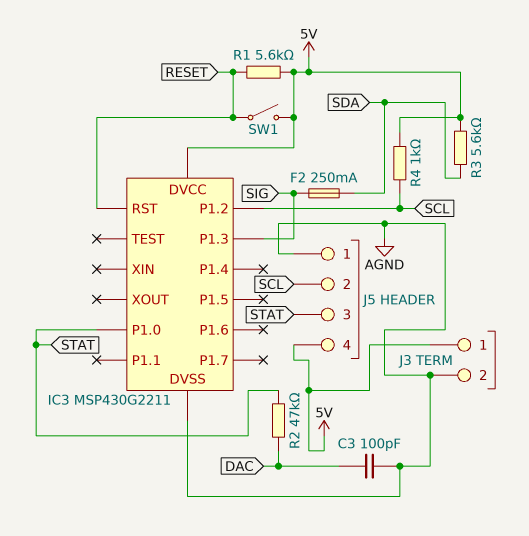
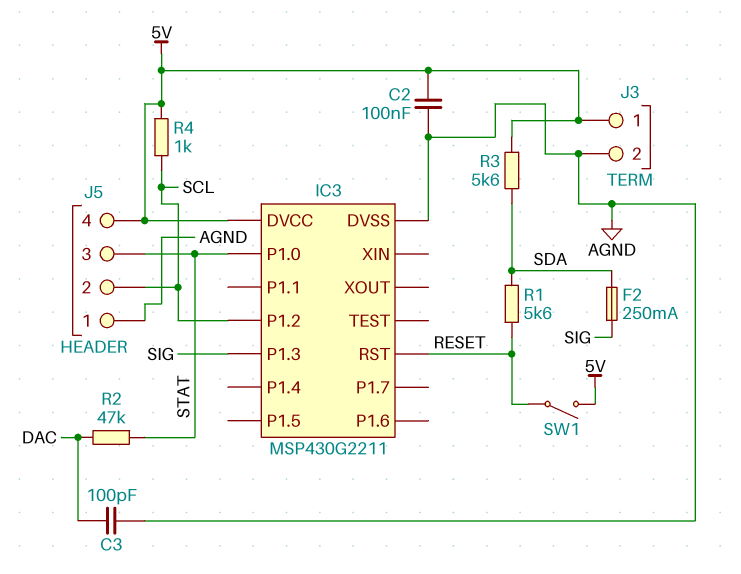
C2: none -> 100nF (5V, AGND)
R1: 5.6k (5V, RESET) -> 5.6k (RESET, SDA)

